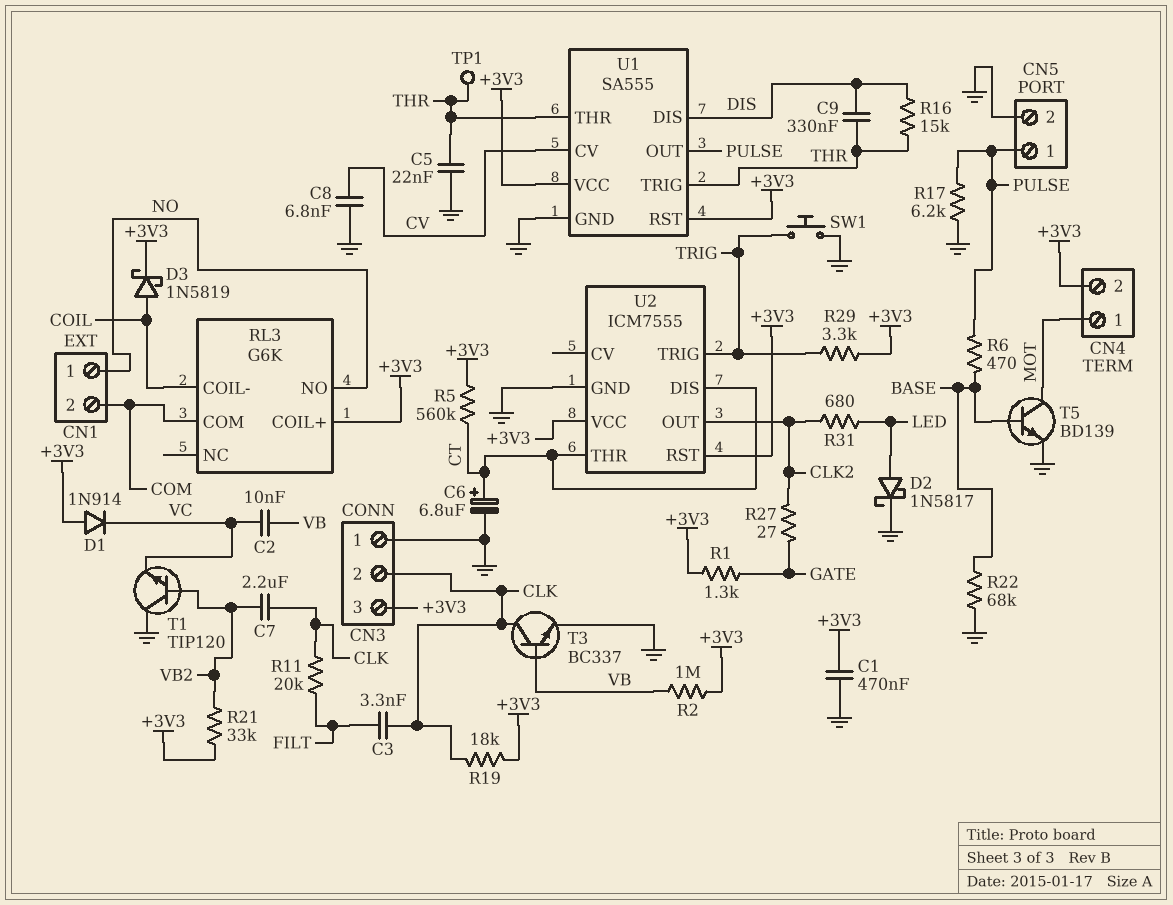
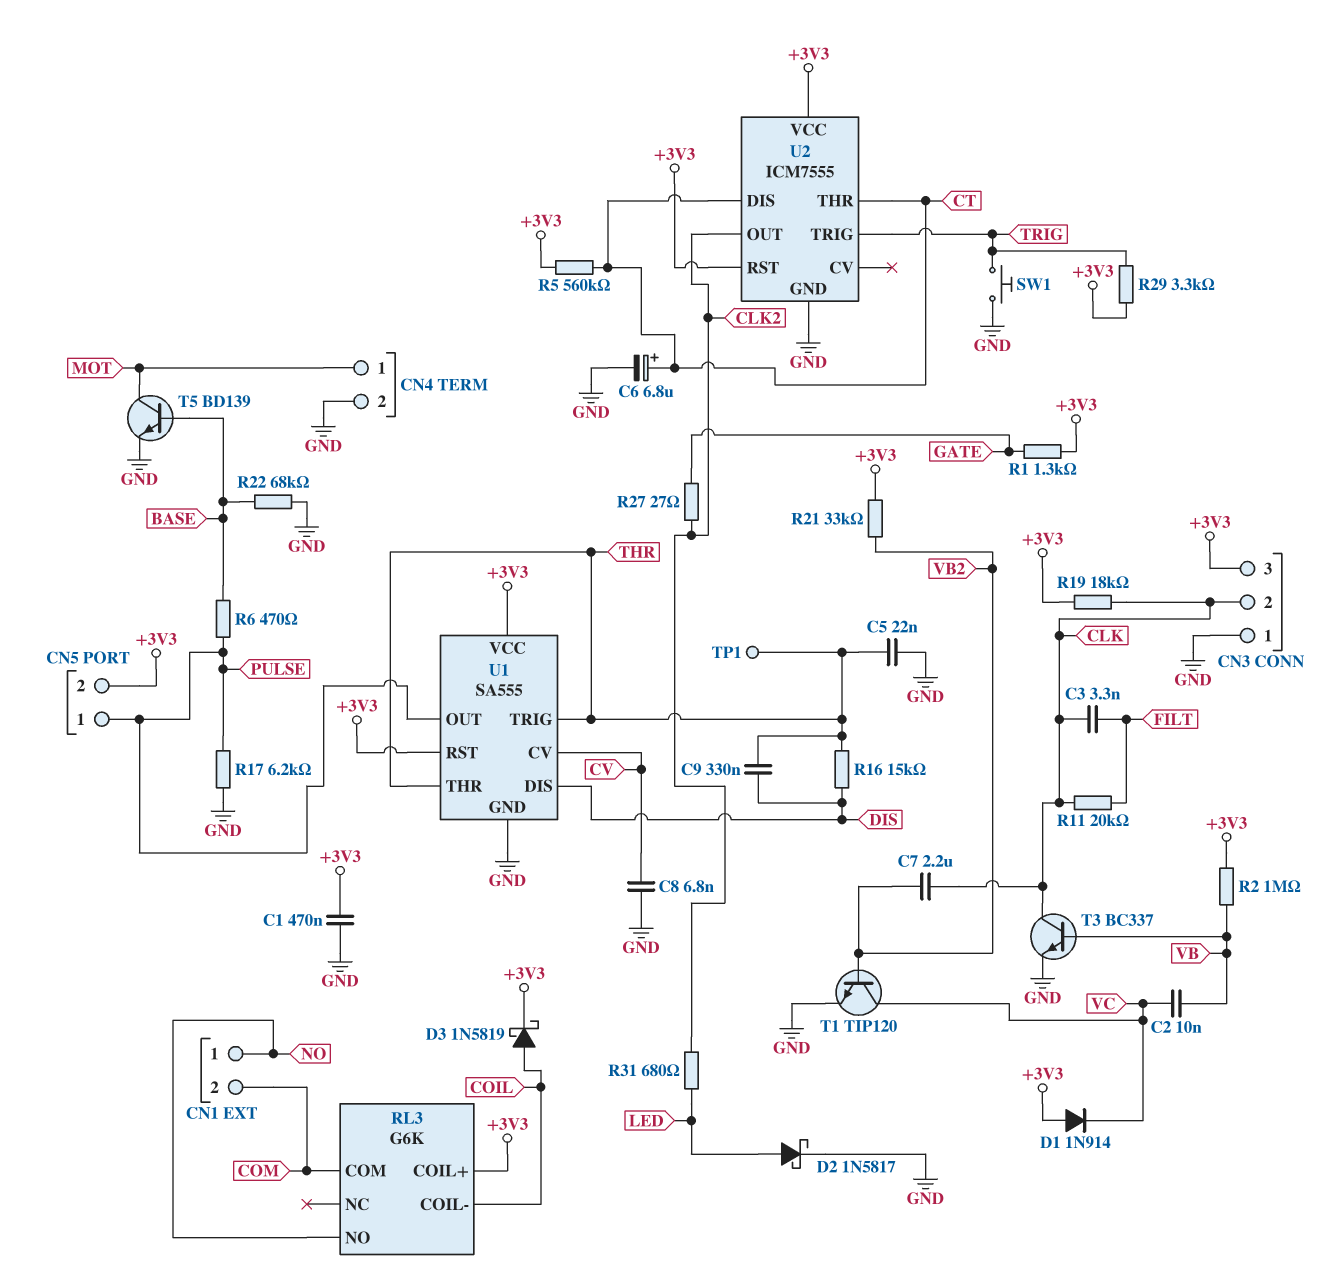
CN4 pin 2: +3V3 -> GND
CN5 pin 2: GND -> +3V3
T1: NPN TIP120 (B VB2, C GND, E VC) -> NPN TIP120 (B VB2, C VC, E GND)

